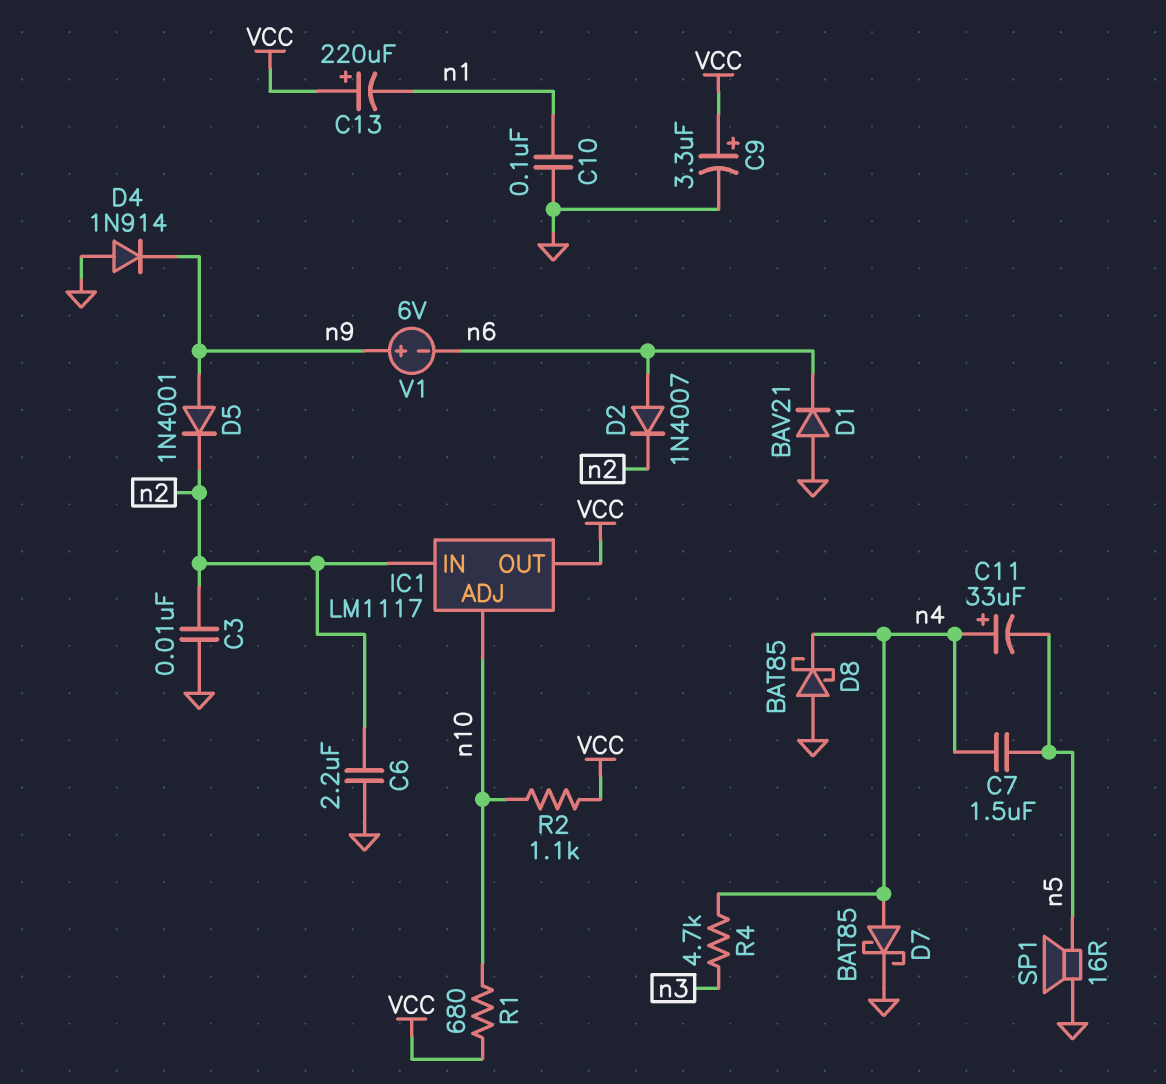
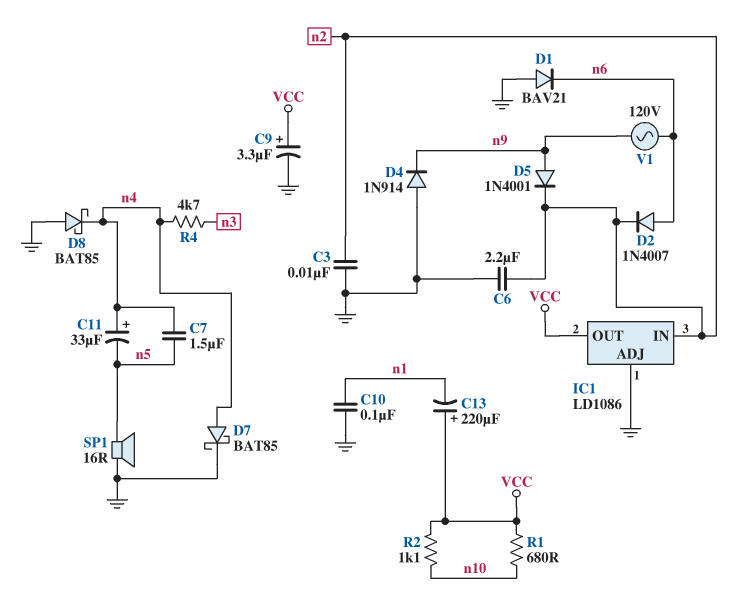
IC1: LM1117 -> LD1086
IC1 pin ADJ: n10 -> GND
V1: 6V (plus n9, minus n6) -> AC 120V (n6, n9)

